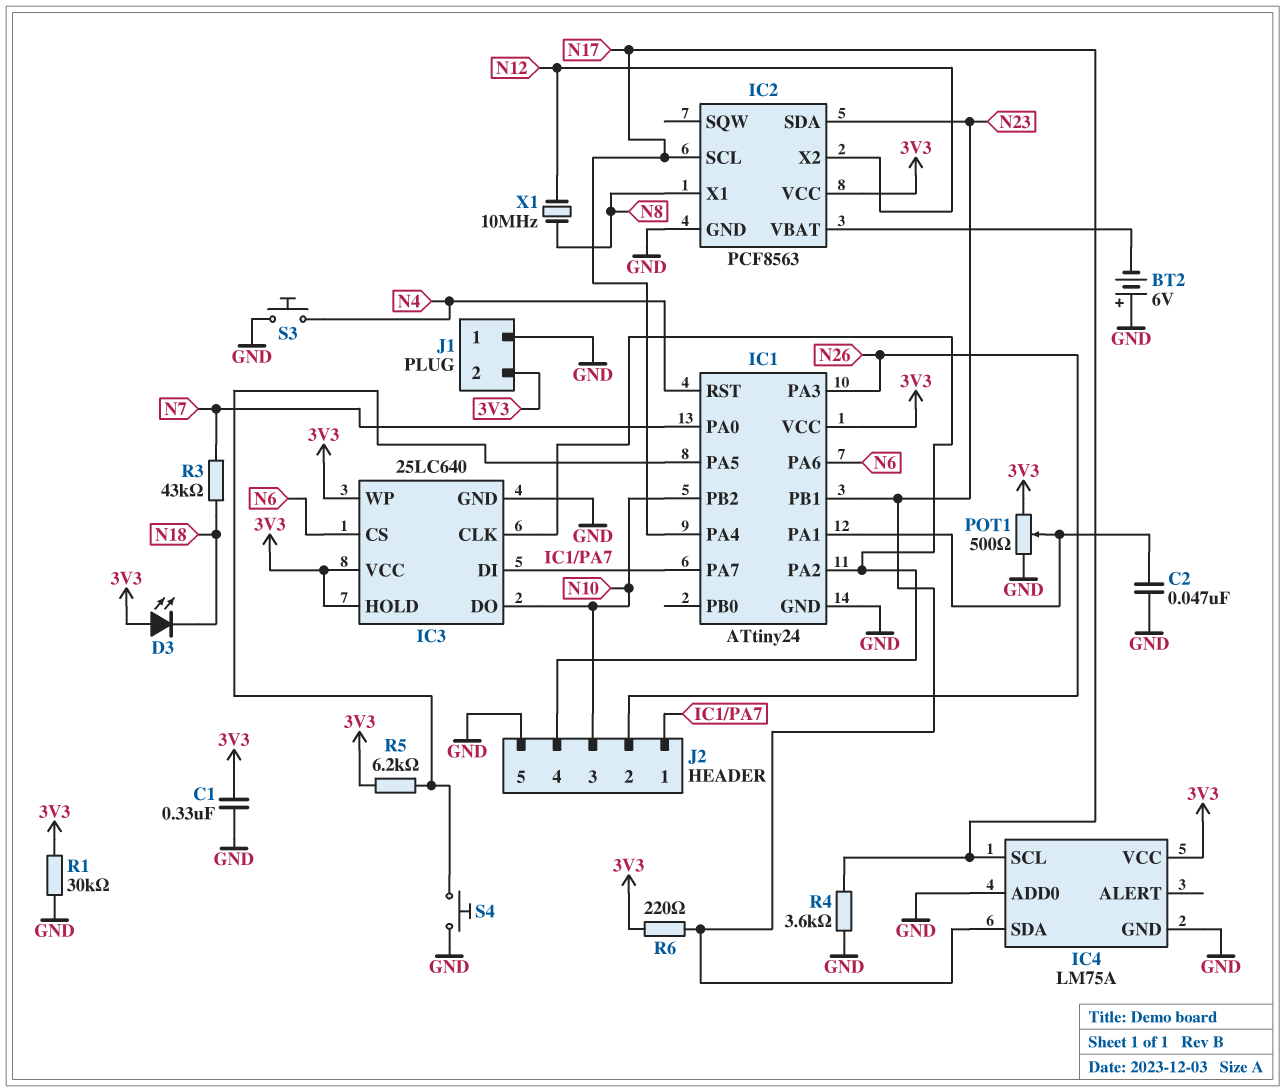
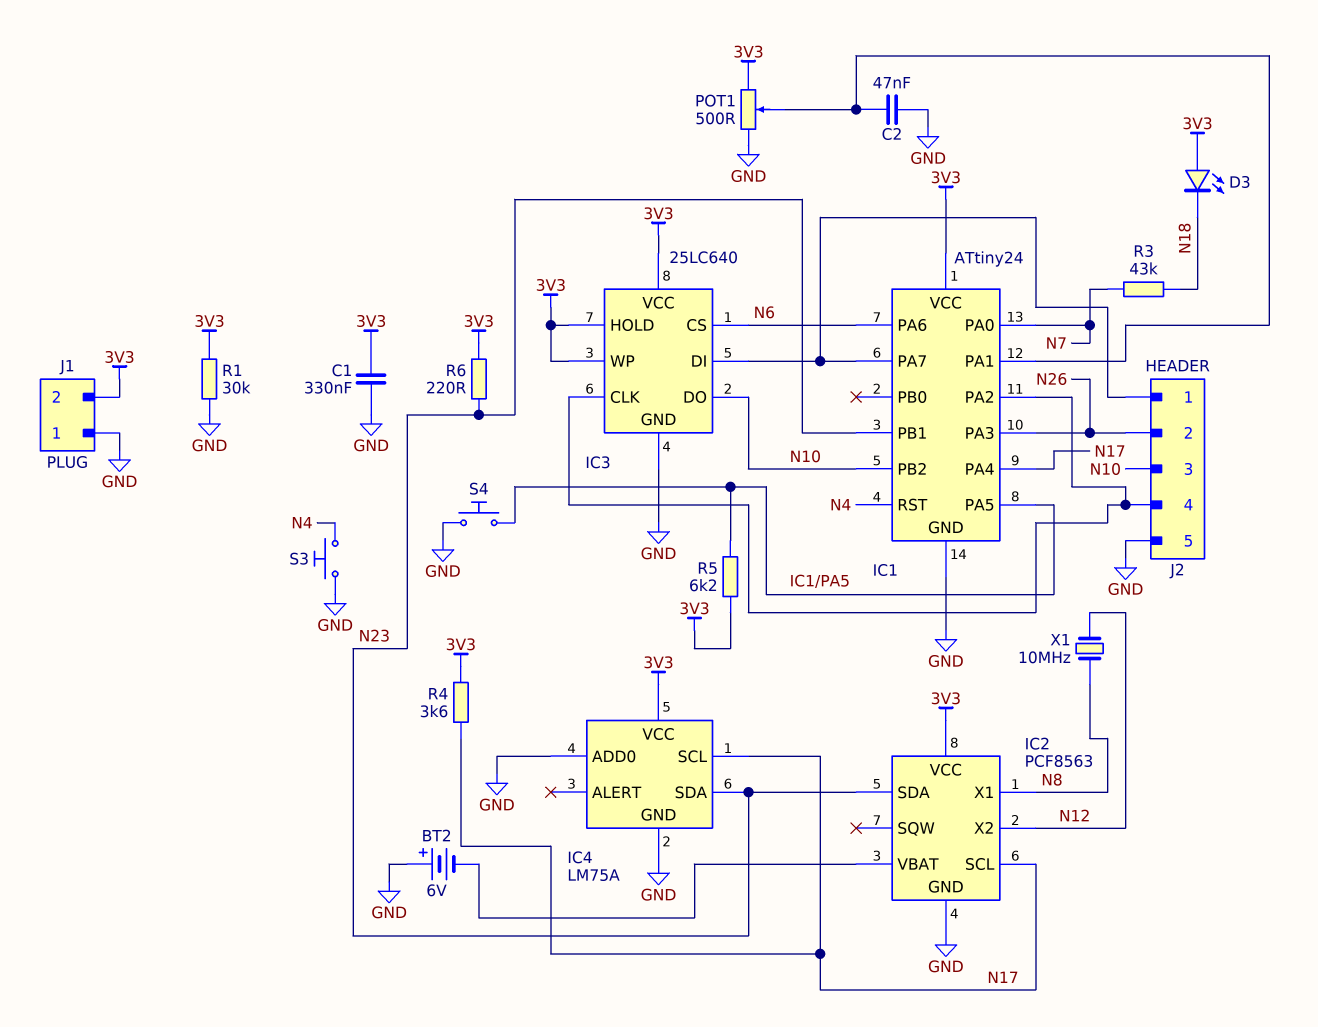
R4: 3.6k (GND, N17) -> 3.6k (3V3, N17)

